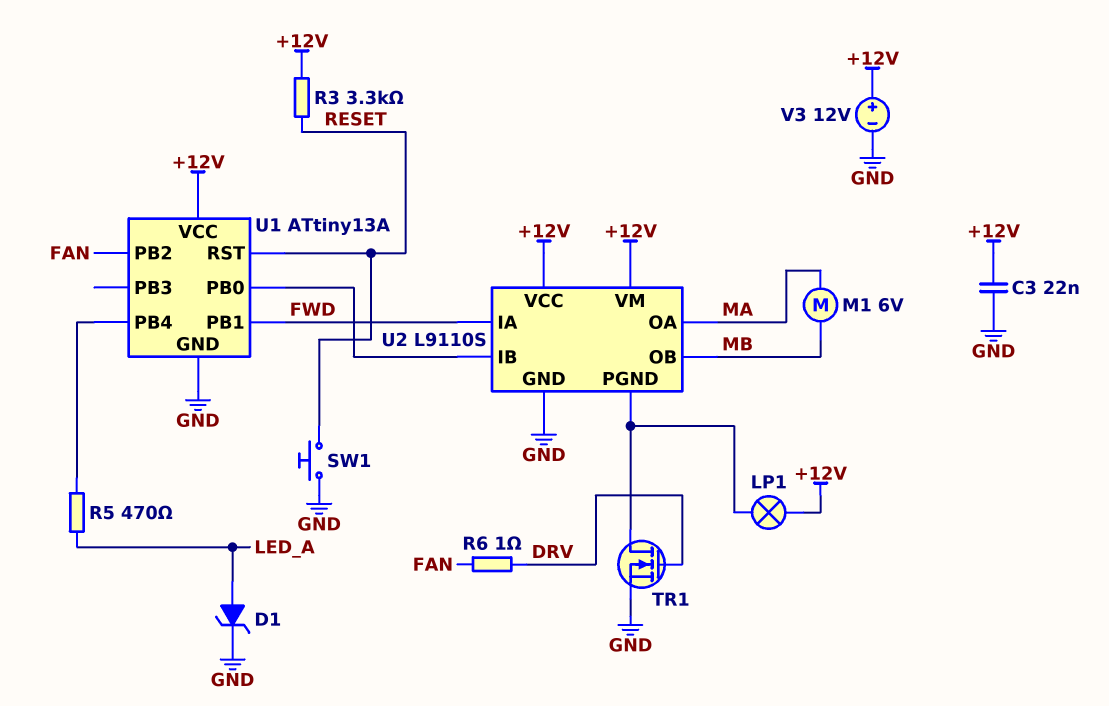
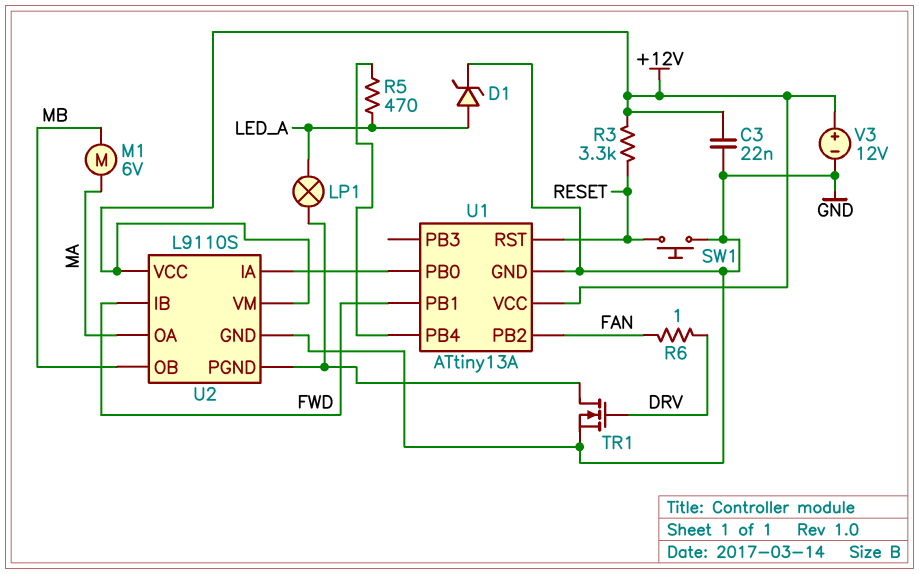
LP1: lamp (+12V, U2/PGND) -> lamp (LED_A, U2/PGND)
U2 pin IA: FWD -> U1/PB0
U2 pin IB: U1/PB0 -> FWD

